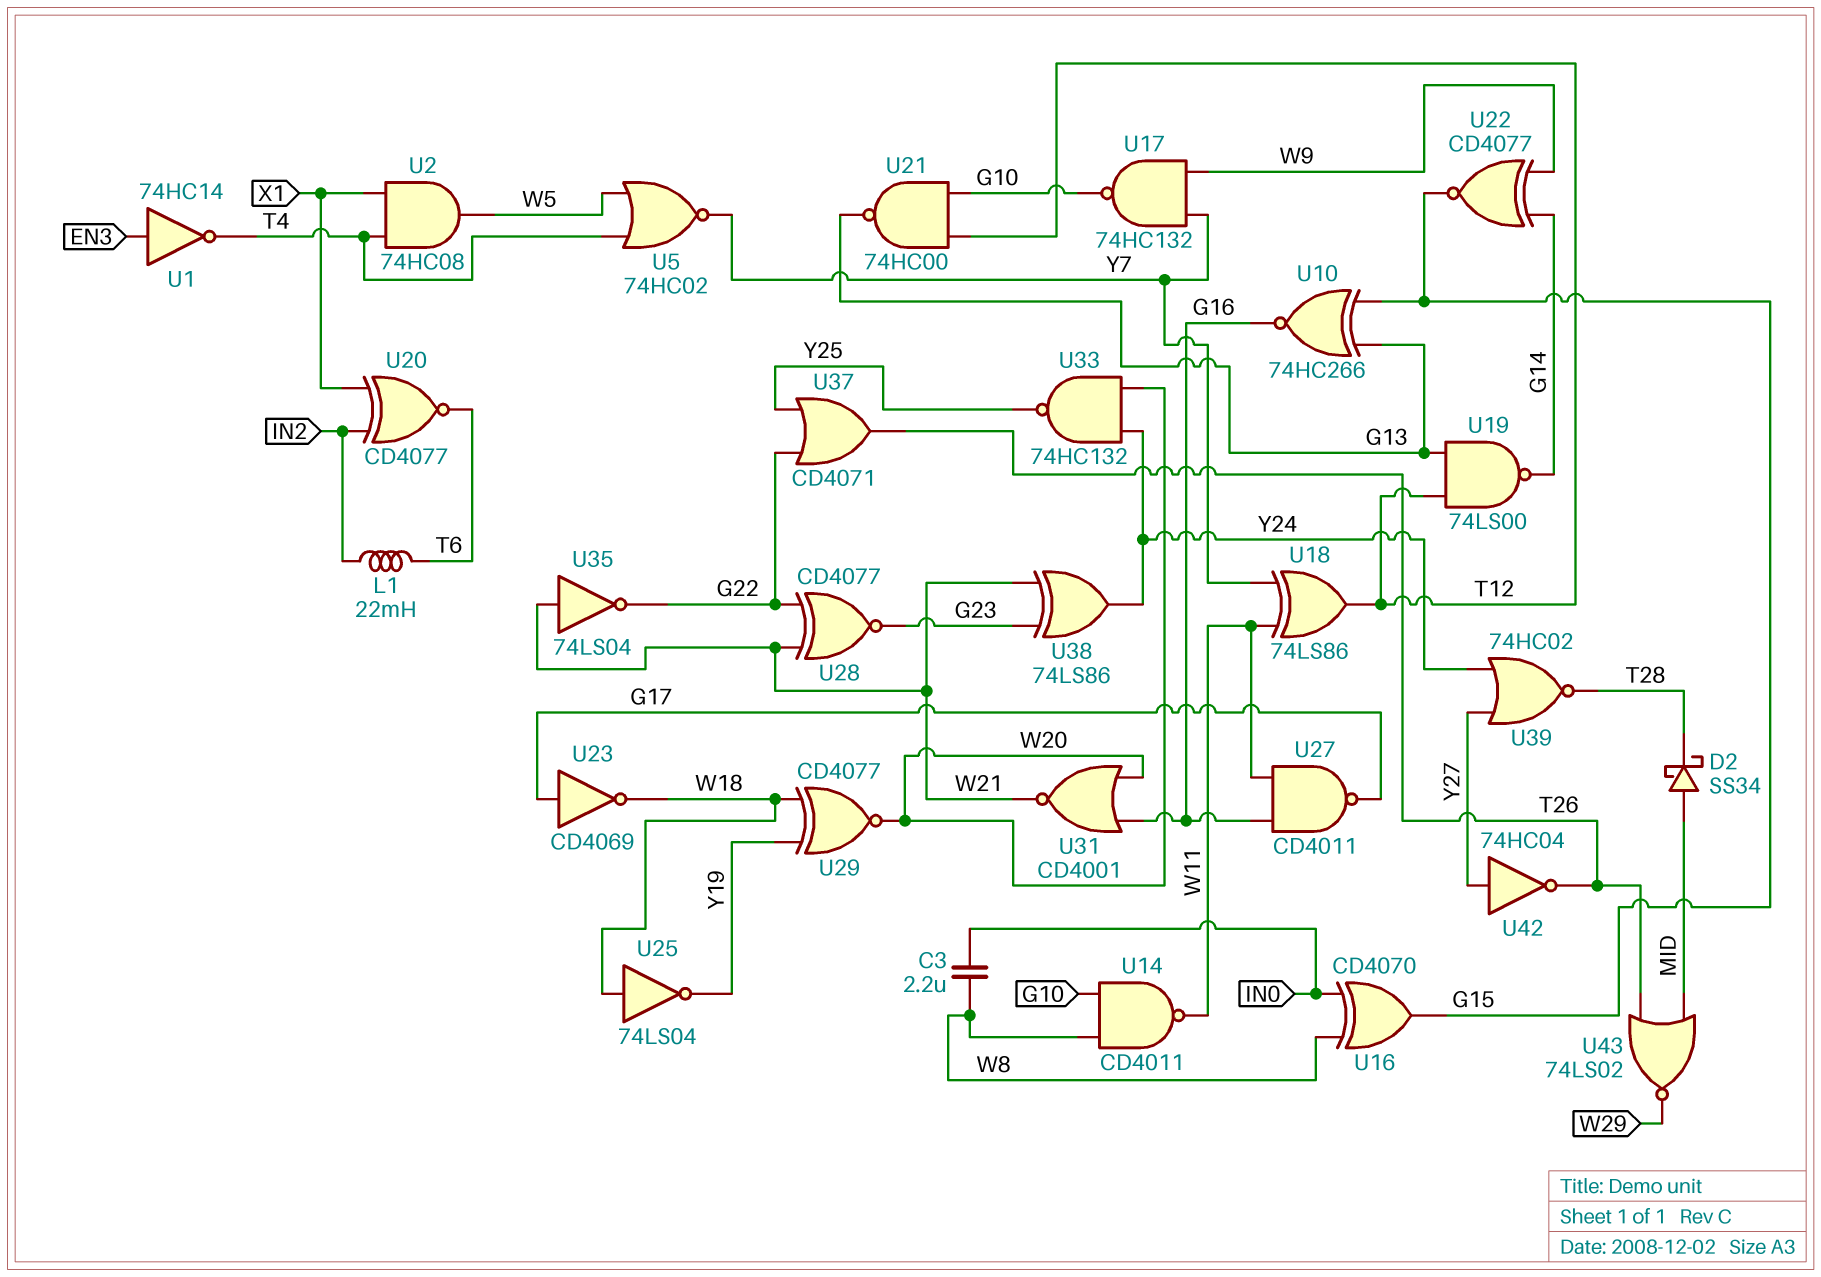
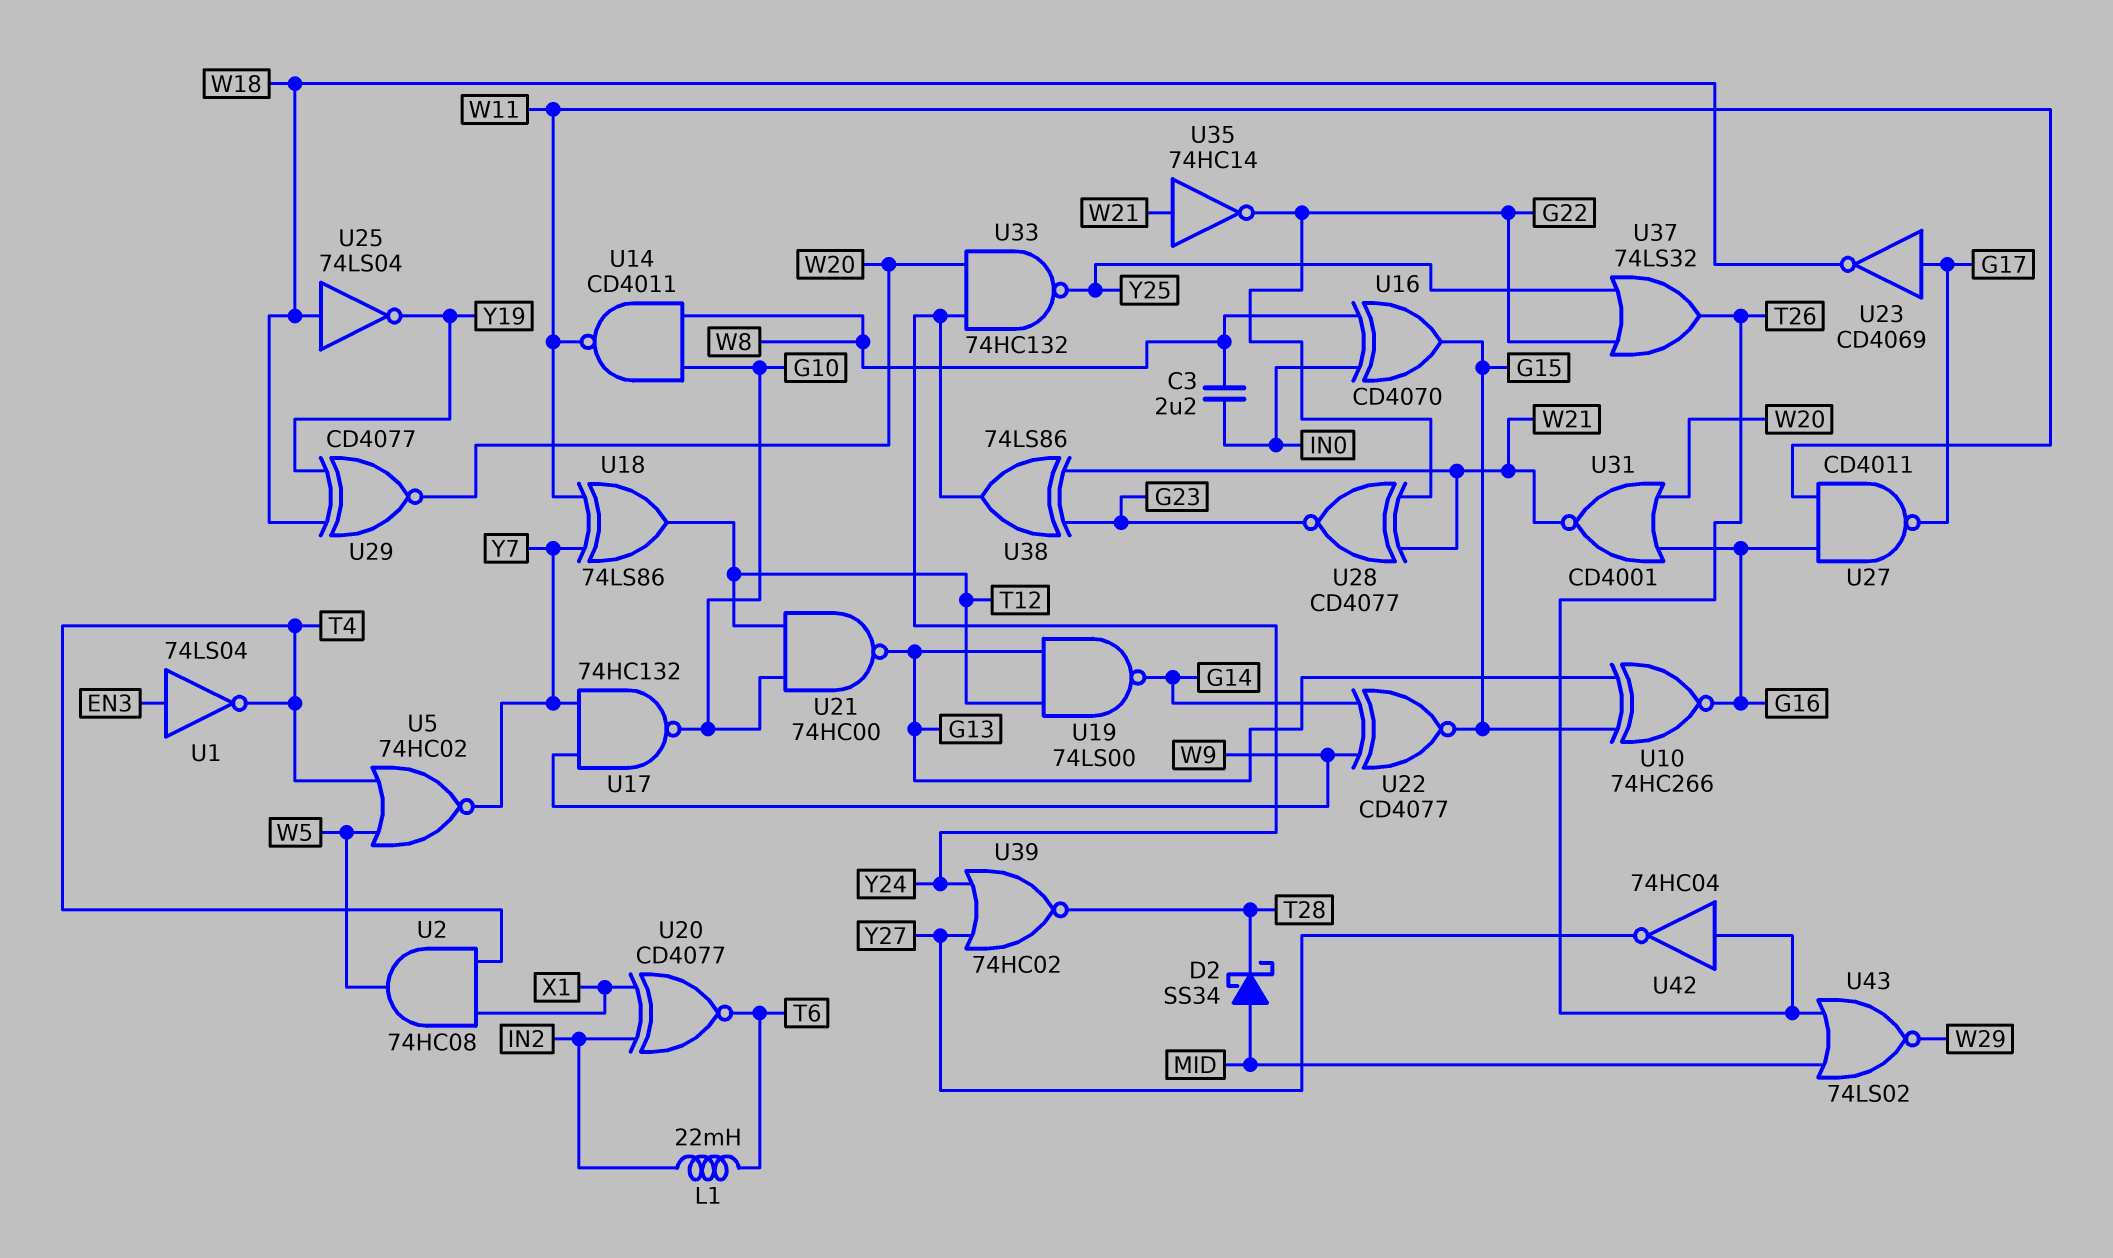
U1: NOT 74HC14 (in EN3, out T4) -> NOT 74LS04 (in EN3, out T4)
U35: NOT 74LS04 (in W21, out G22) -> NOT 74HC14 (in W21, out G22)
U37: OR CD4071 (in G22, in Y25, out T26) -> OR 74LS32 (in G22, in Y25, out T26)
U42: NOT 74HC04 (in Y27, out T26) -> NOT 74HC04 (in T26, out Y27)

